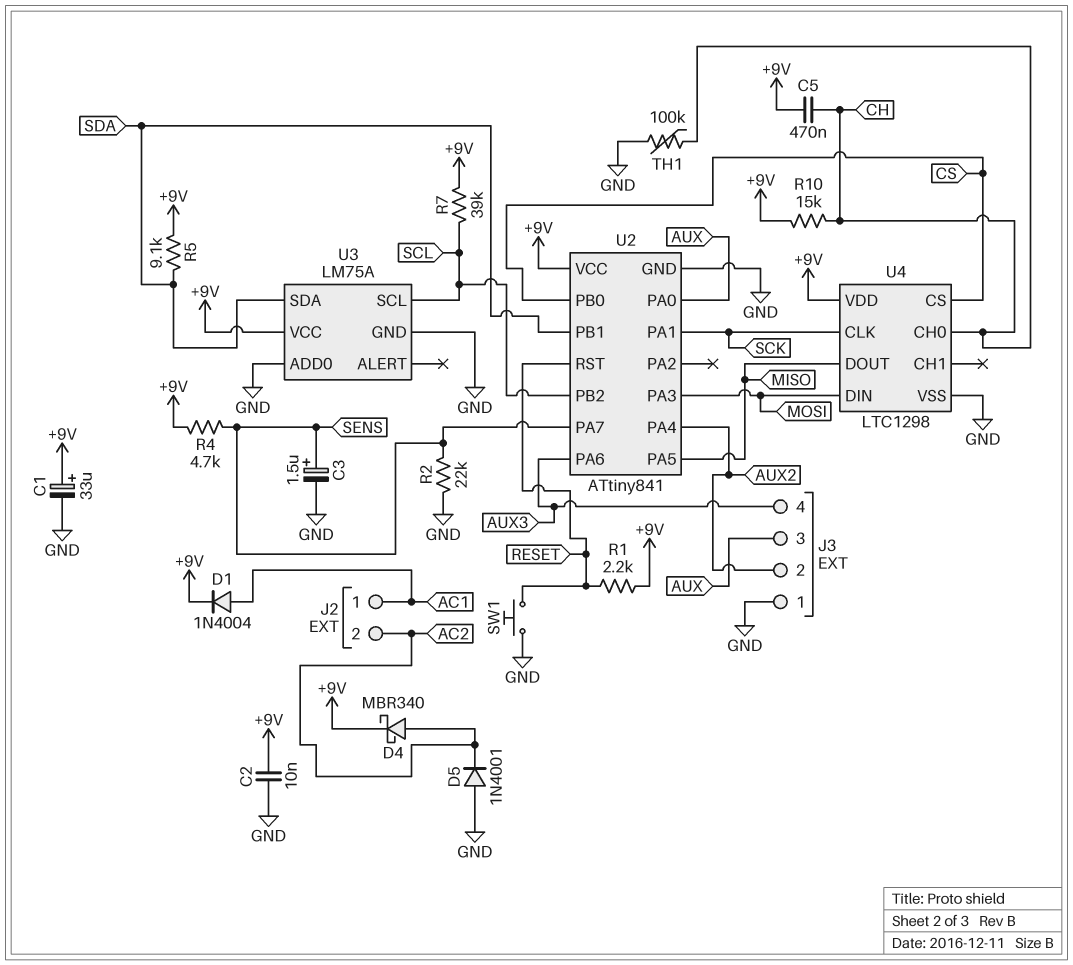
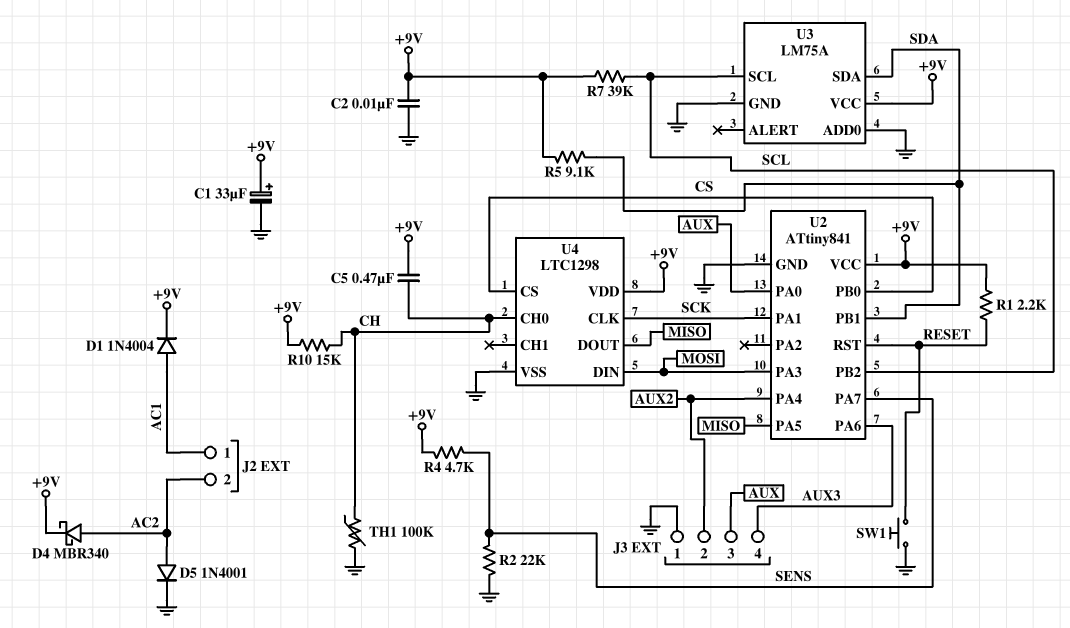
C3: 1.5uF (plus SENS, minus GND) -> none
D5: diode 1N4001 (A GND, K AC2) -> diode 1N4001 (A AC2, K GND)

